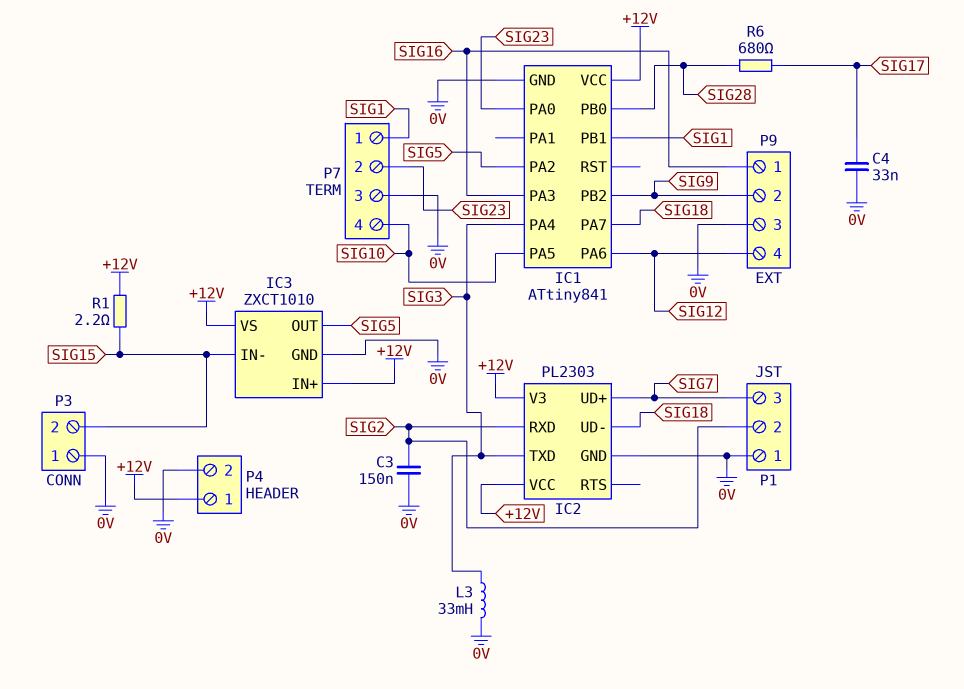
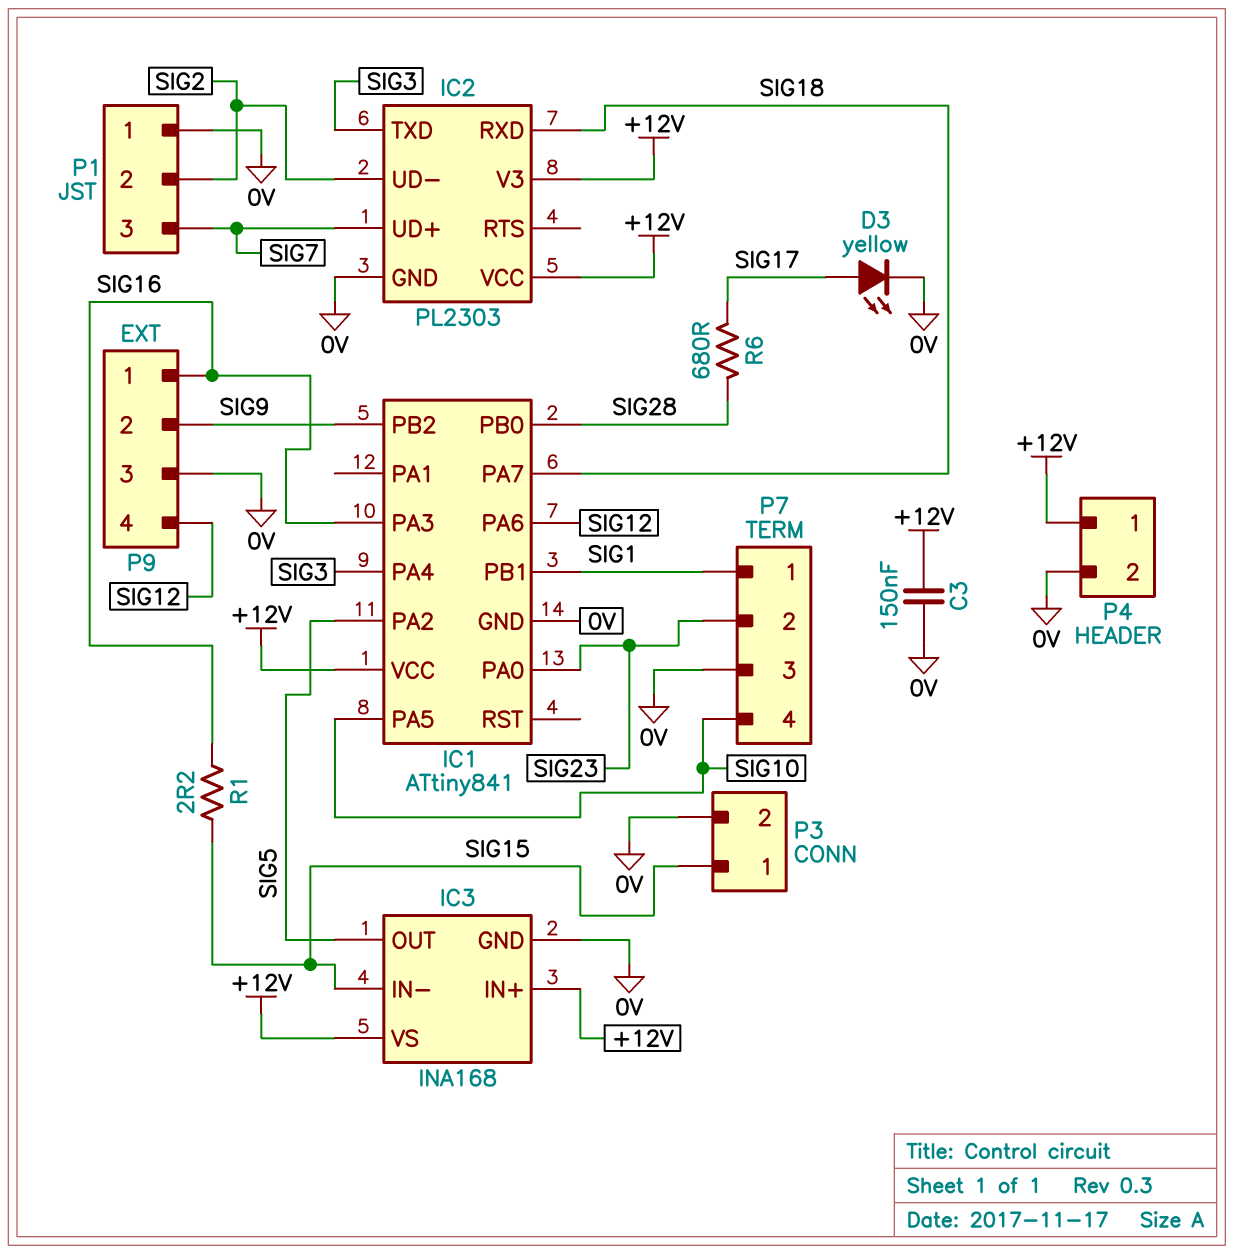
C3: 150nF (0V, SIG2) -> 150nF (+12V, 0V)
C4: 33nF (0V, SIG17) -> none
D3: none -> LED yellow (A SIG17, K 0V)
IC2 pin RXD: SIG2 -> SIG18
IC2 pin UD-: SIG18 -> SIG2
IC3: ZXCT1010 -> INA168
L3: 33mH (0V, SIG3) -> none
P3 pin 1: 0V -> SIG15
P3 pin 2: SIG15 -> 0V
R1: 2.2 (+12V, SIG15) -> 2.2 (SIG15, SIG16)

